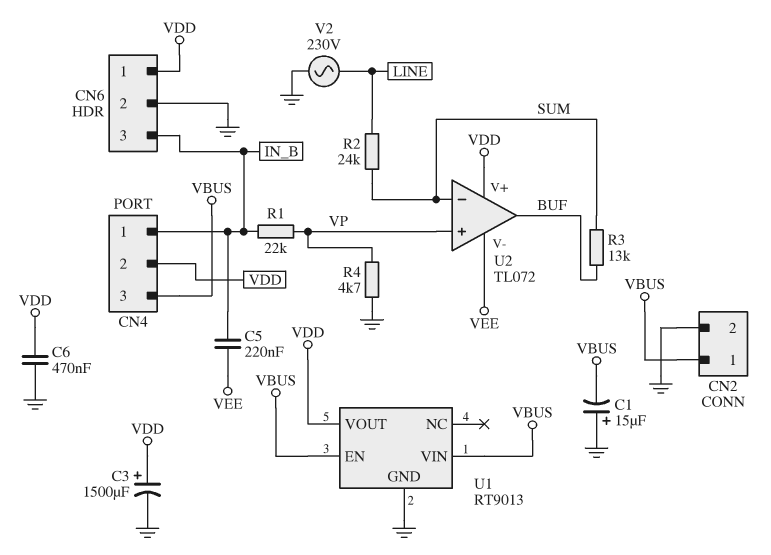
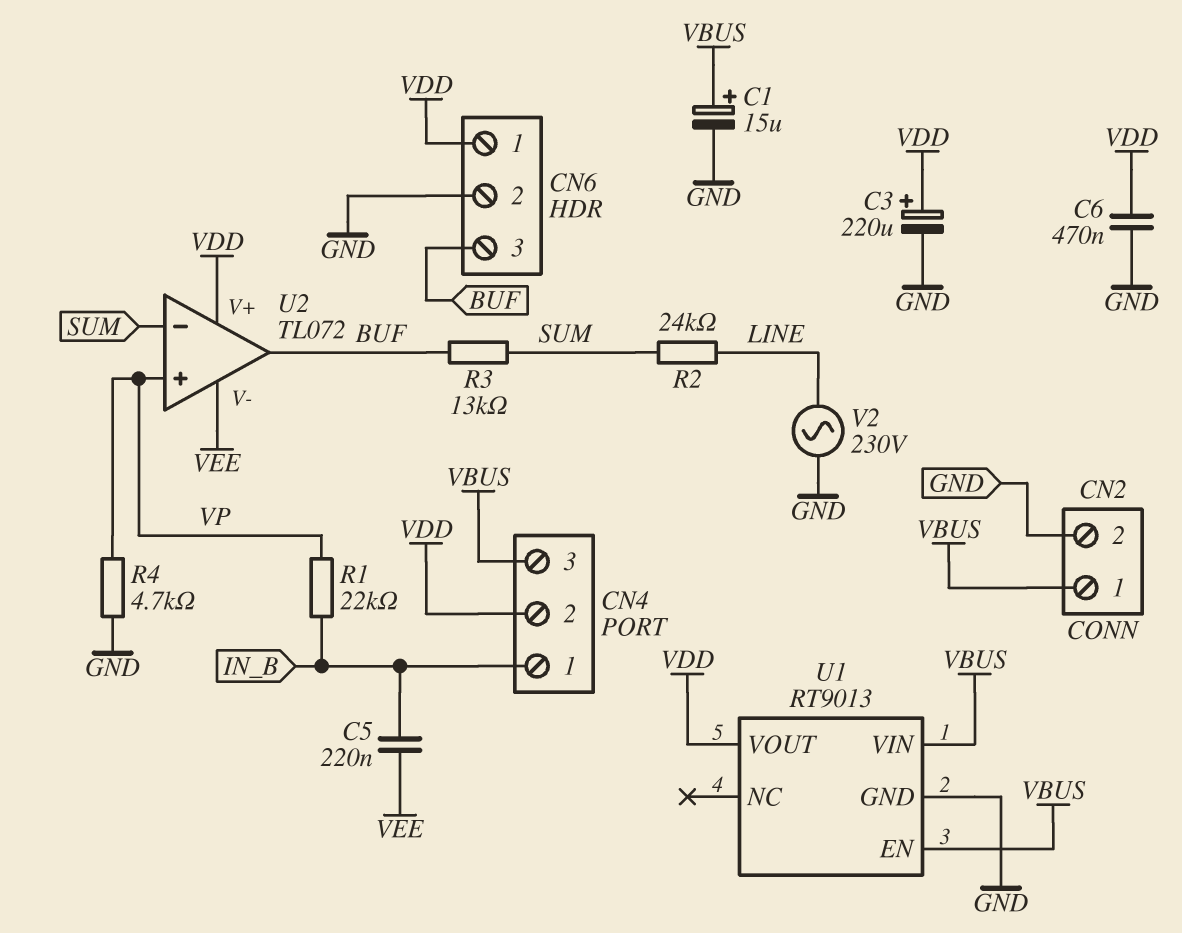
C1: 15uF (plus GND, minus VBUS) -> 15uF (plus VBUS, minus GND)
C3: 1500uF (plus VDD, minus GND) -> 220uF (plus VDD, minus GND)
CN6 pin 3: IN_B -> BUF

